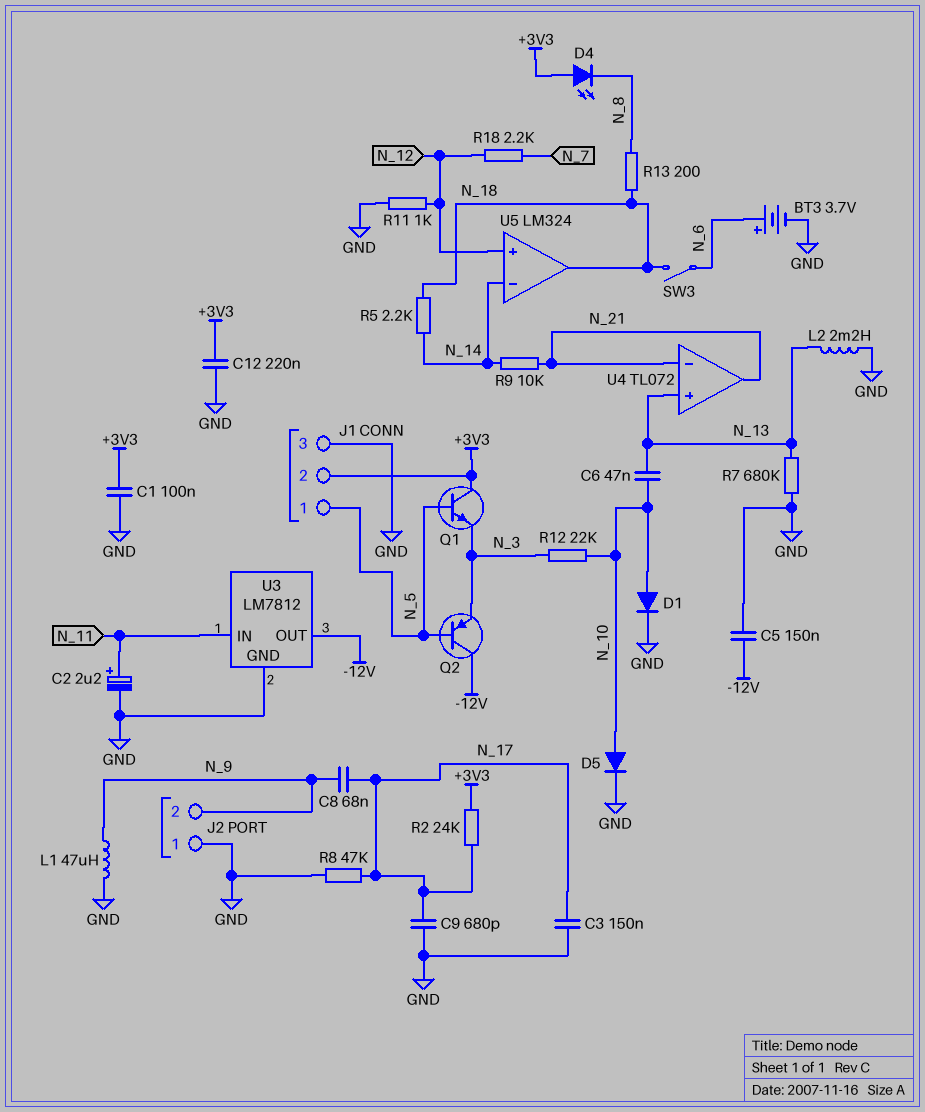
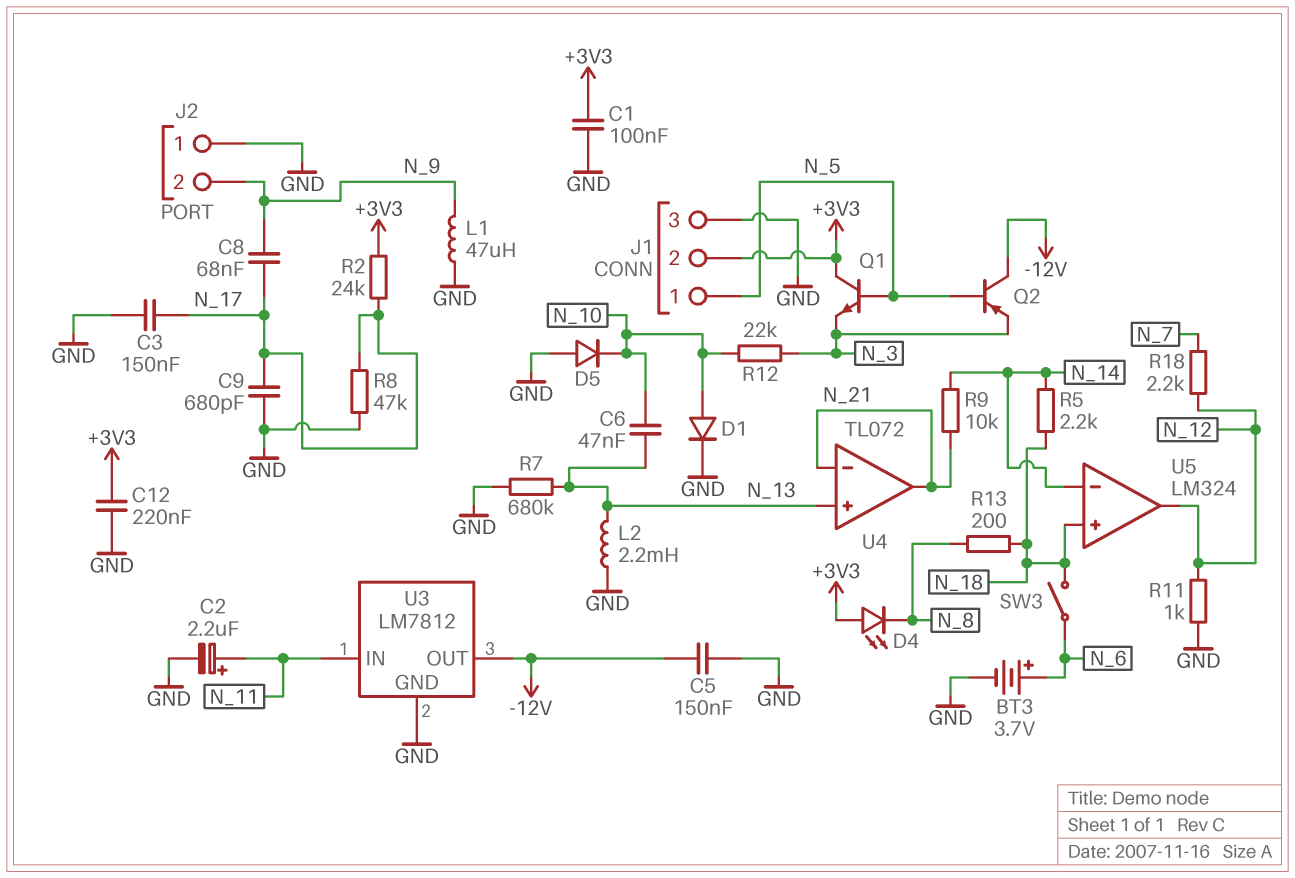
D5: diode (A N_10, K GND) -> diode (A GND, K N_10)
U5 pin in+: N_12 -> N_18
U5 pin out: N_18 -> N_12

